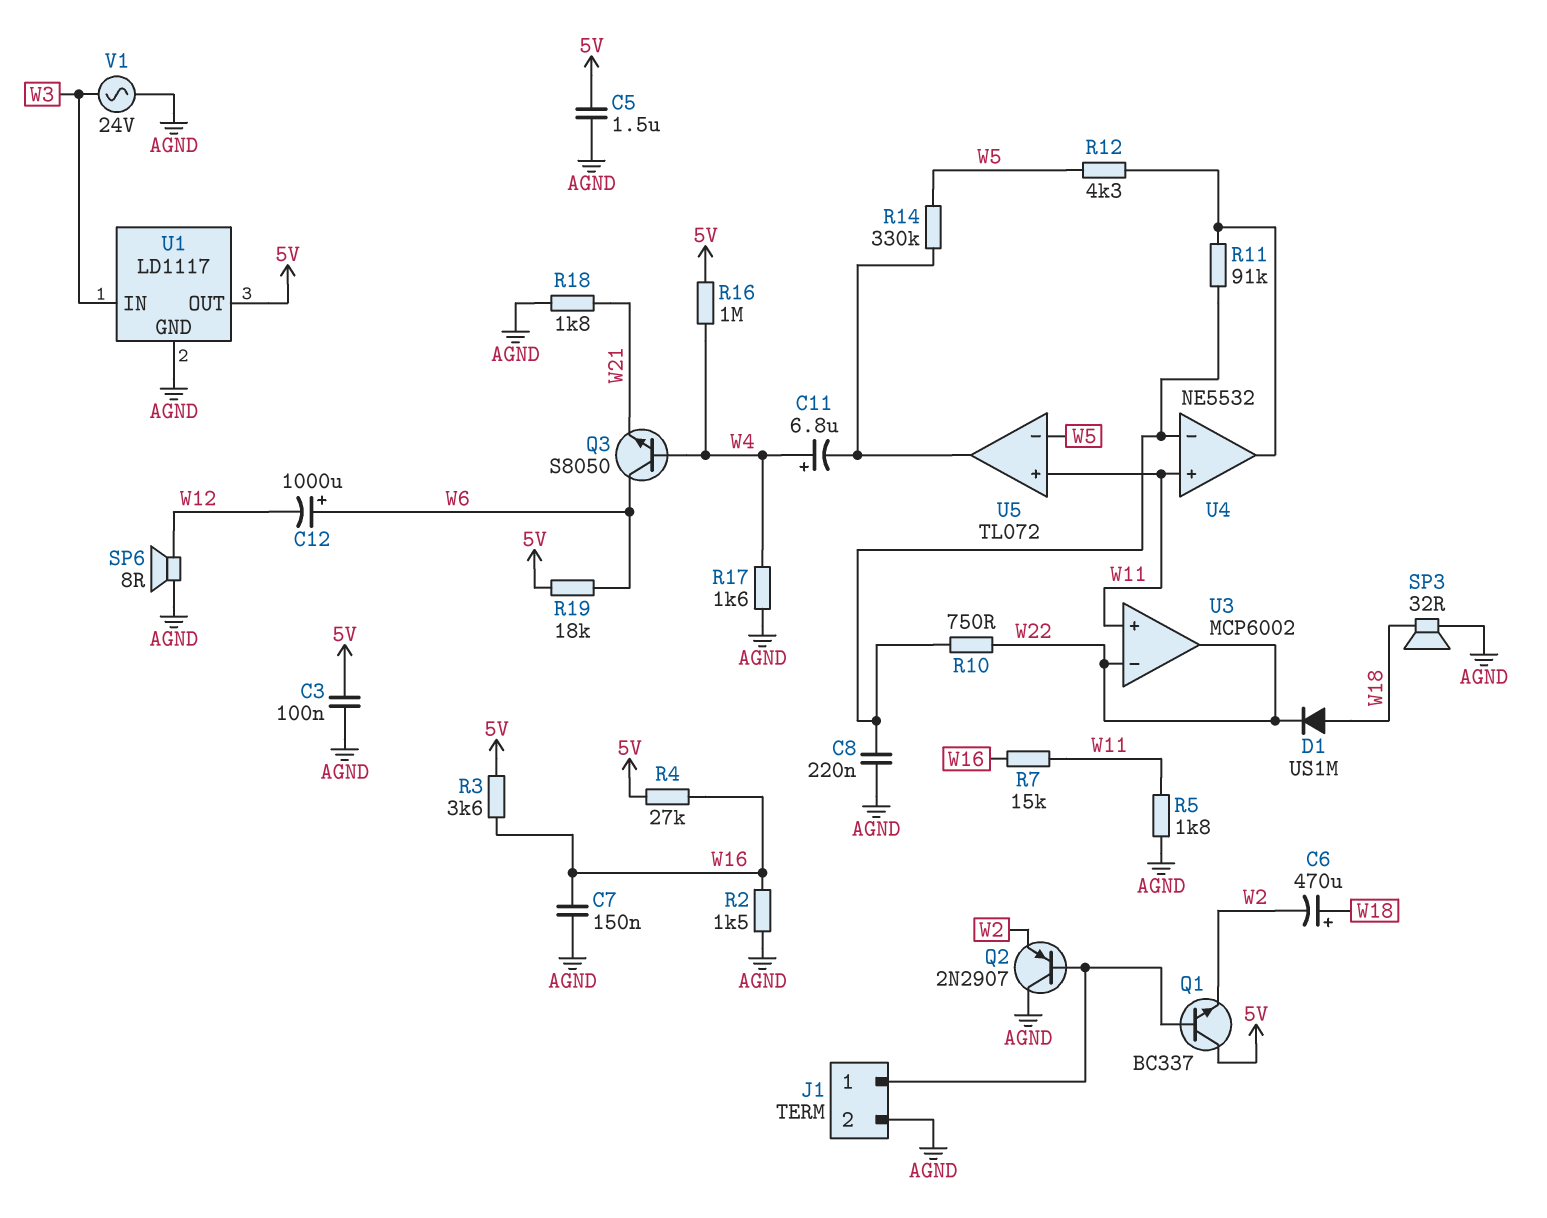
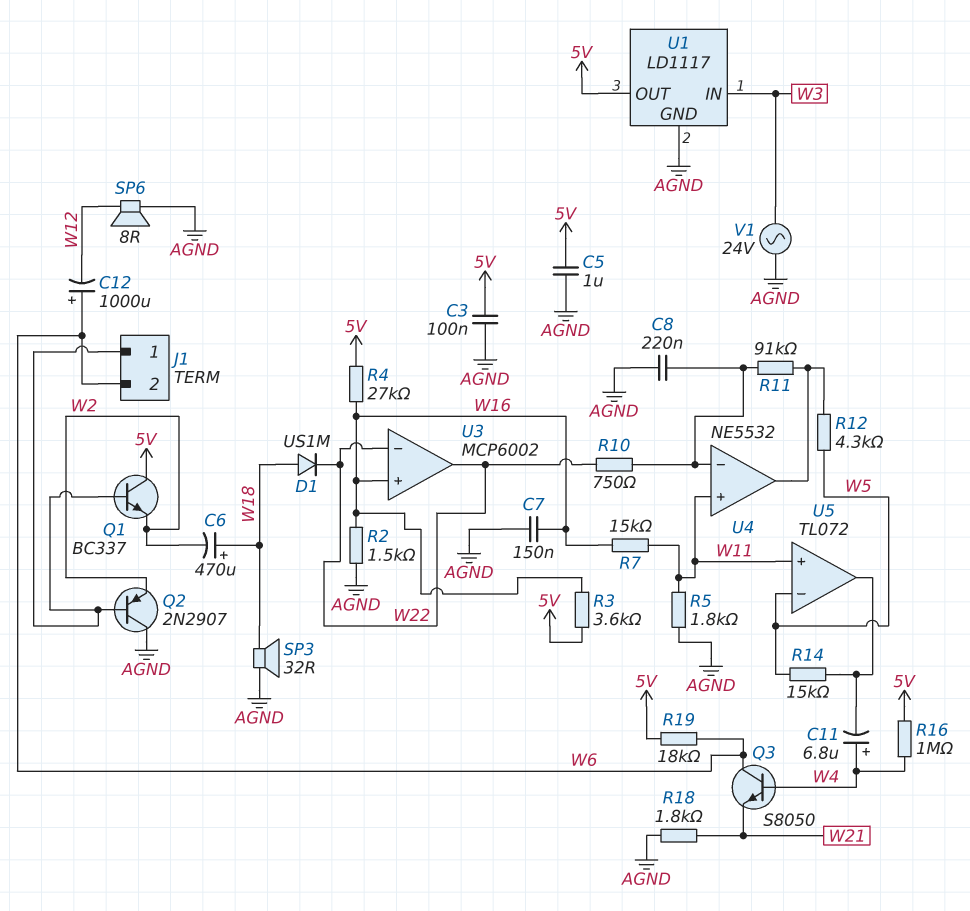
C5: 1.5uF (5V, AGND) -> 1uF (5V, AGND)
J1 pin 2: AGND -> W6
R14: 330k (U5/out, W5) -> 15k (U5/out, W5)
R17: 1.6k (AGND, W4) -> none
U3 pin in+: W11 -> W16

